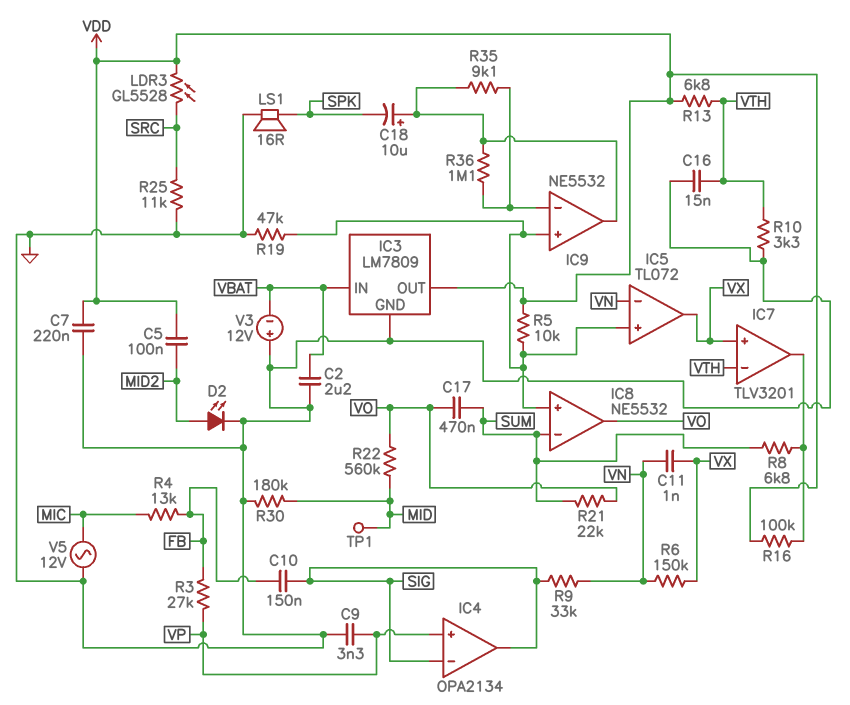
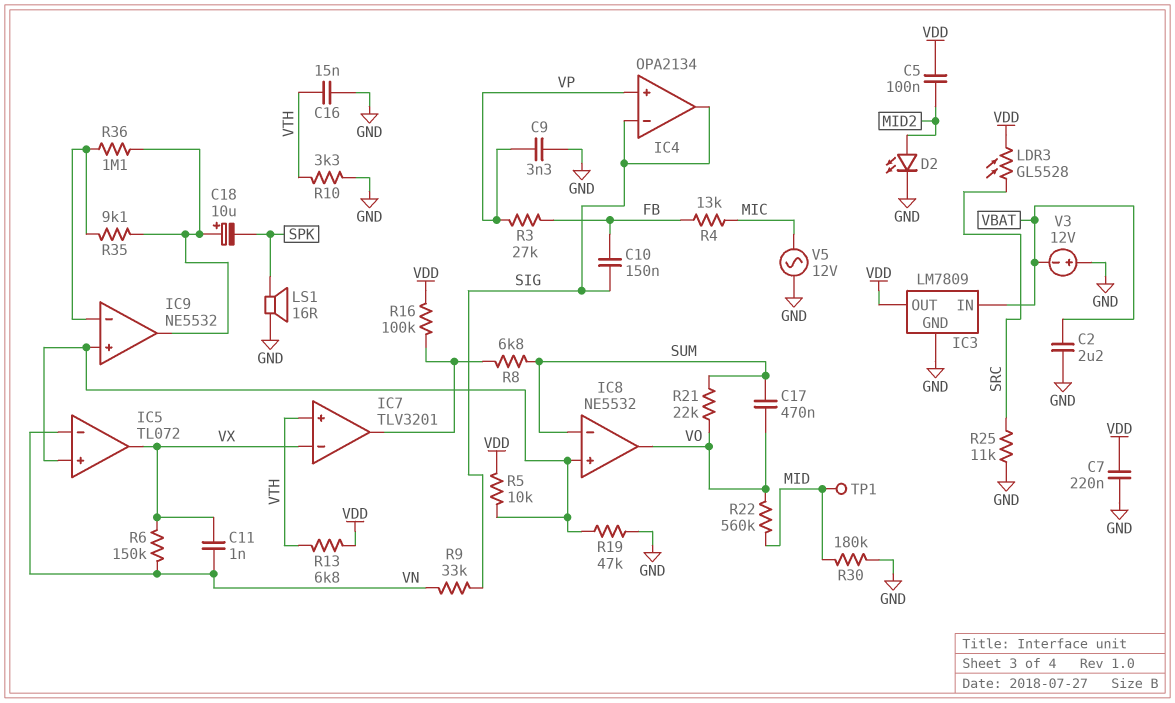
IC7 pin in+: VX -> VTH
IC7 pin in-: VTH -> VX

